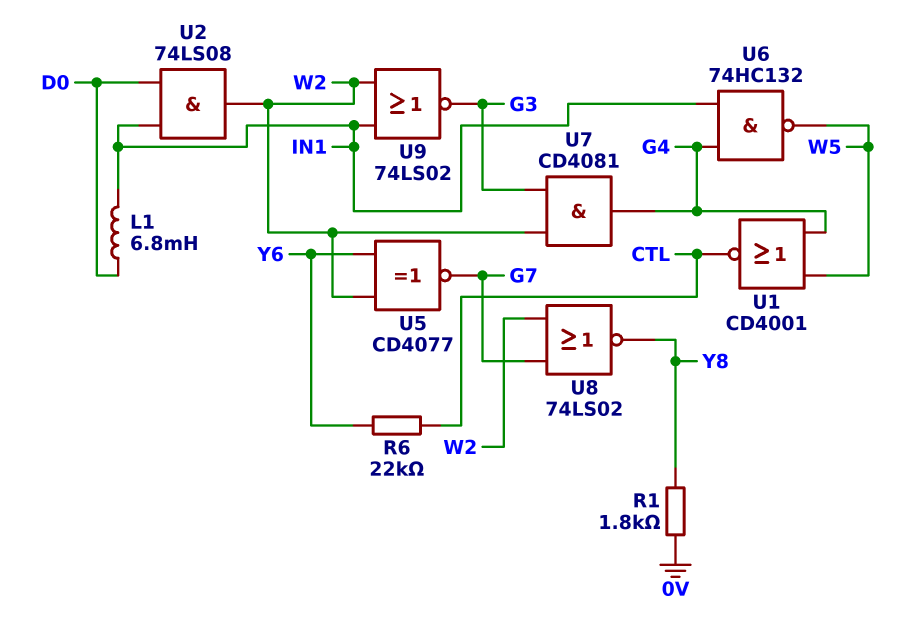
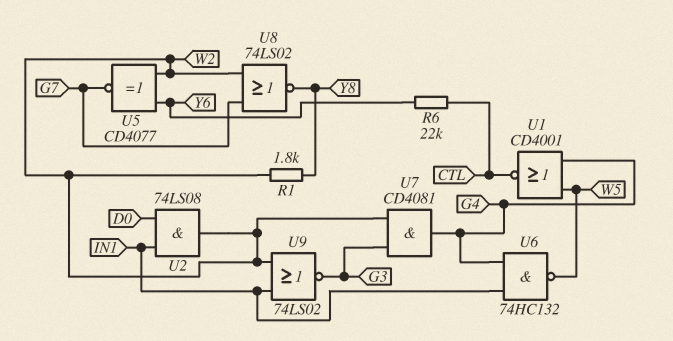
L1: 6.8mH (D0, IN1) -> none
R1: 1.8k (0V, Y8) -> 1.8k (W2, Y8)

